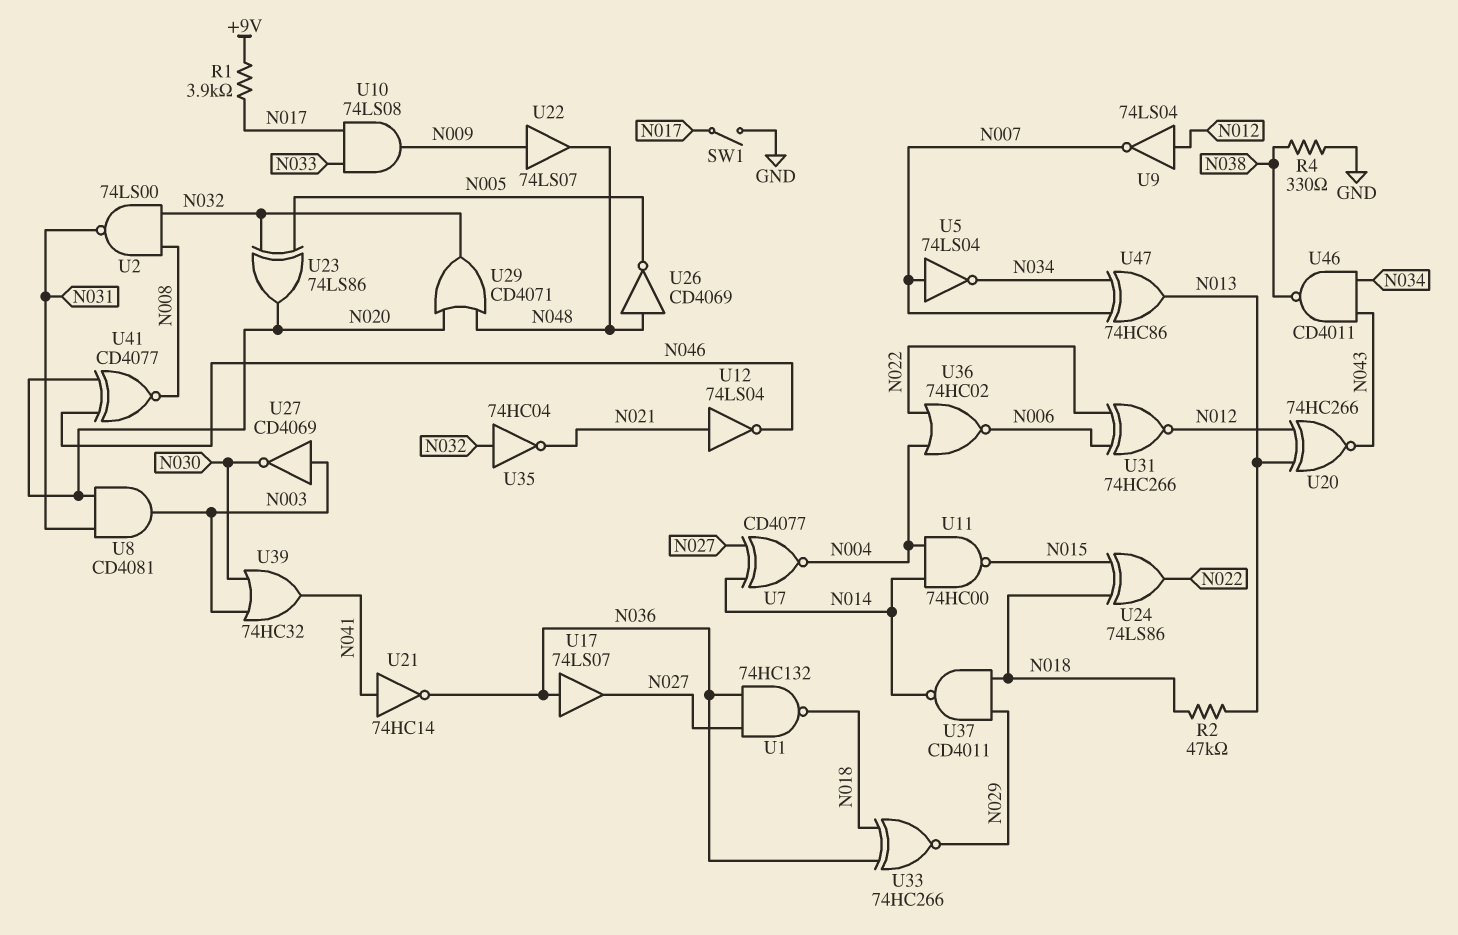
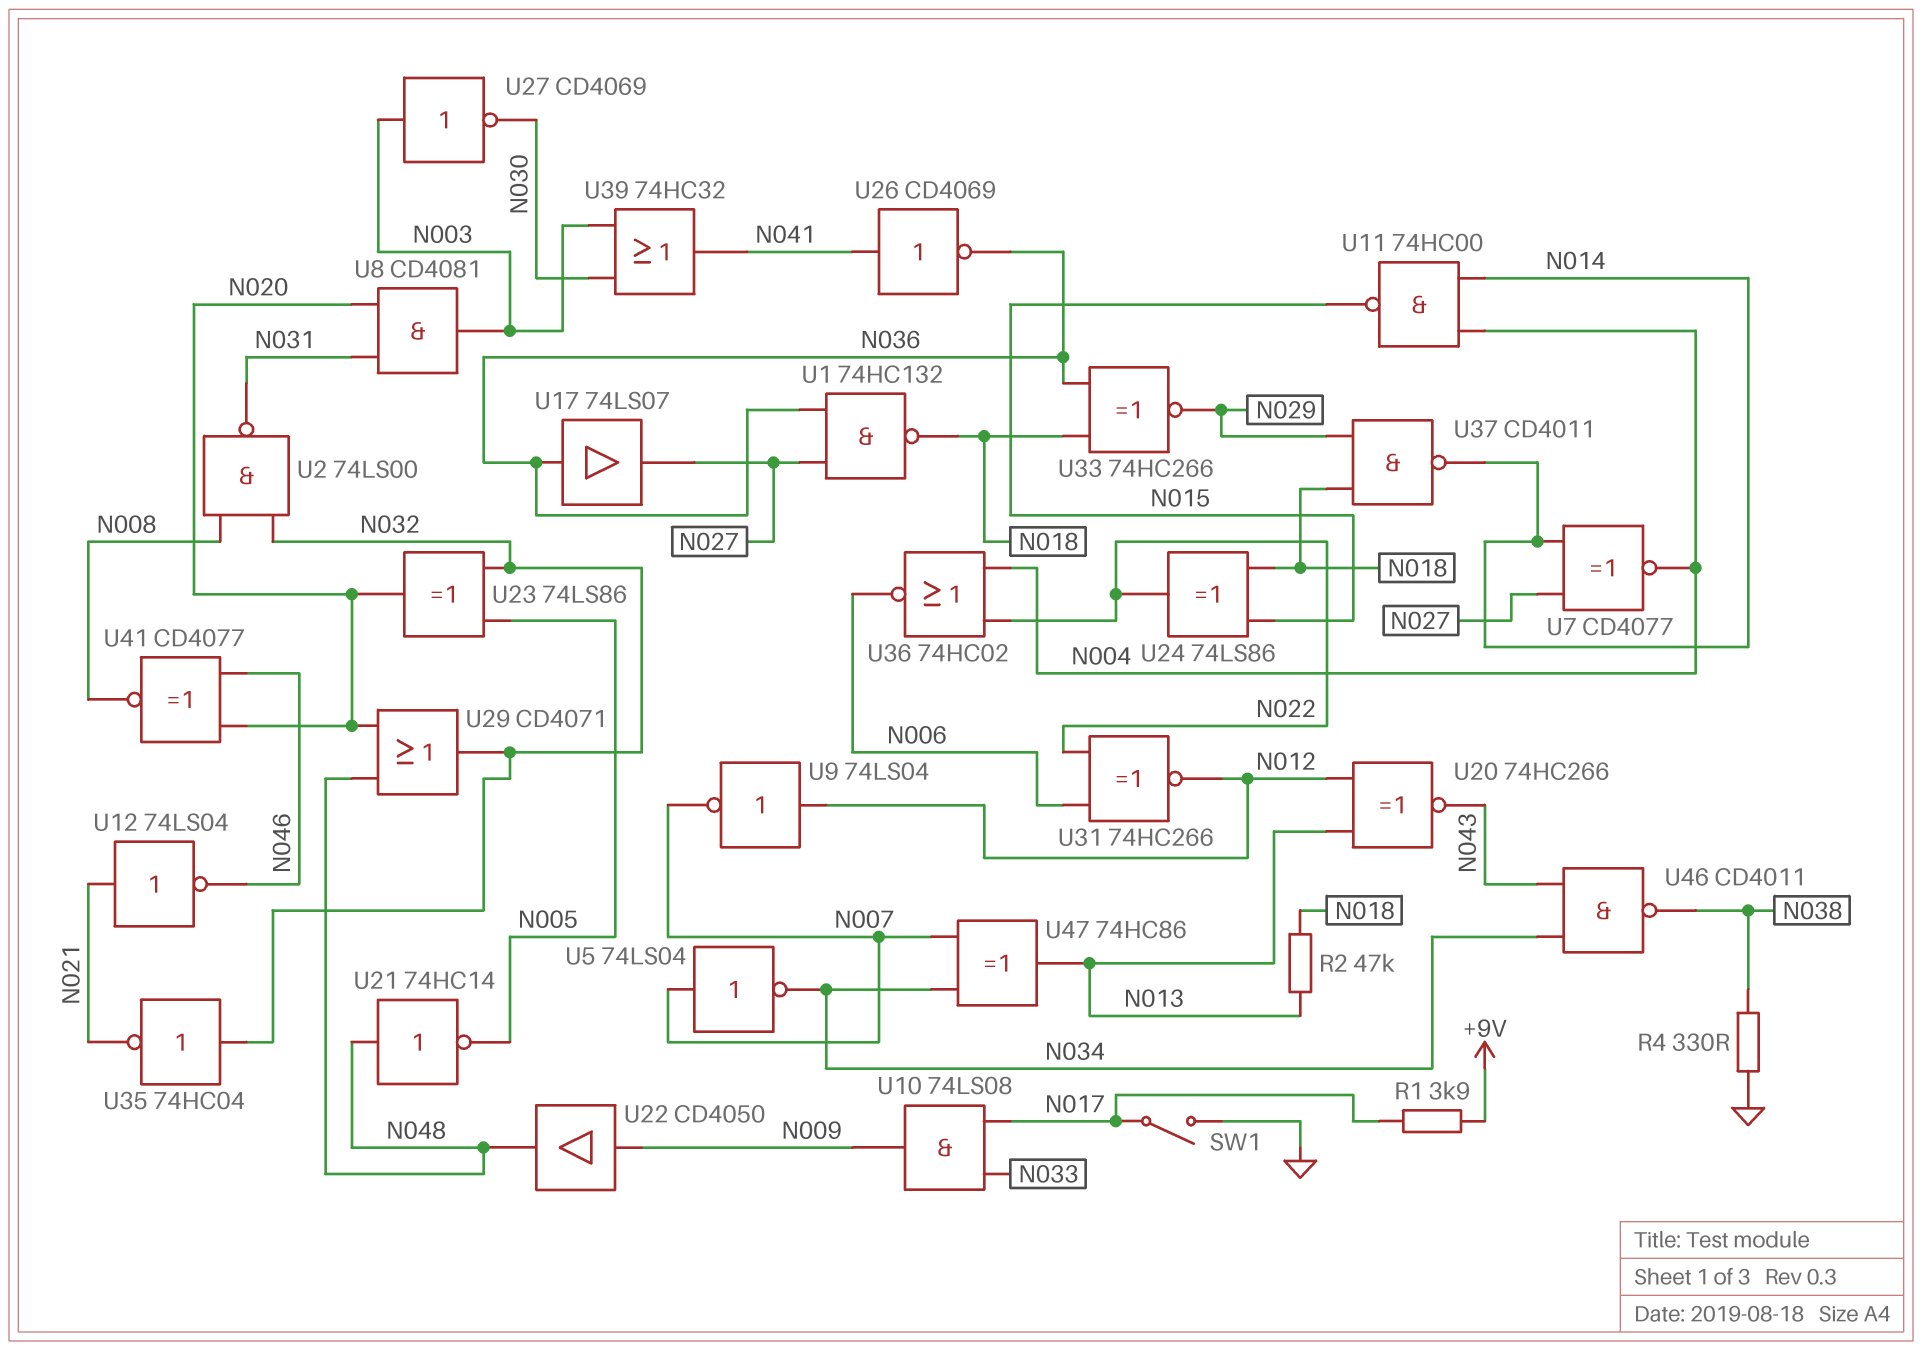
U21: NOT 74HC14 (in N041, out N036) -> NOT 74HC14 (in N048, out N005)
U22: buffer 74LS07 (in N009, out N048) -> buffer CD4050 (in N009, out N048)
U26: NOT CD4069 (in N048, out N005) -> NOT CD4069 (in N041, out N036)

